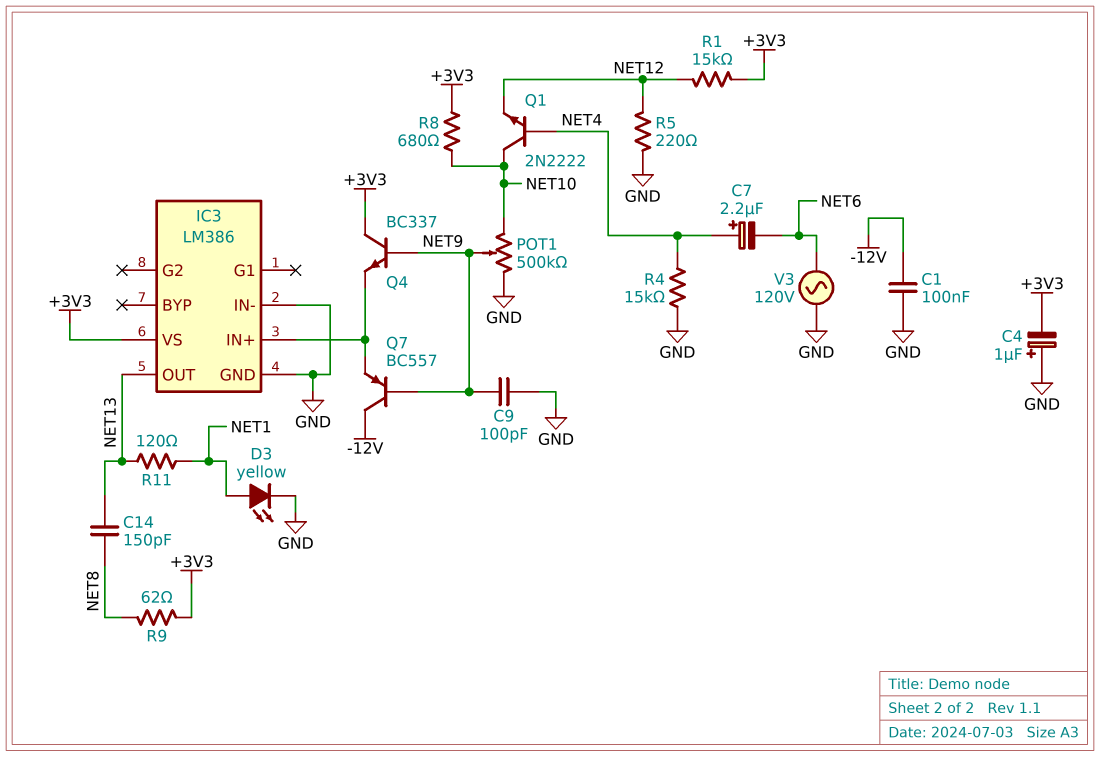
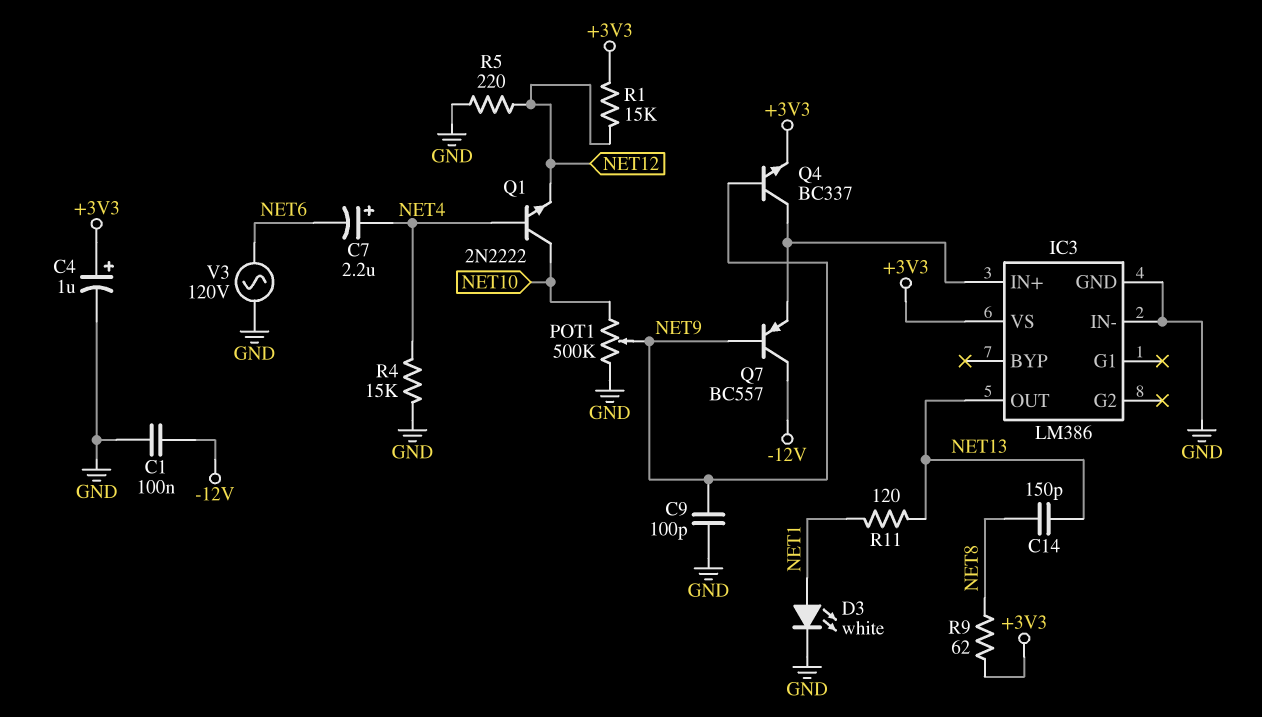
C4: 1uF (plus GND, minus +3V3) -> 1uF (plus +3V3, minus GND)
D3: LED yellow (A NET1, K GND) -> LED white (A NET1, K GND)
Q4: NPN BC337 (B NET9, C +3V3, E IC3/IN+) -> NPN BC337 (B NET9, C IC3/IN+, E +3V3)
R8: 680 (+3V3, NET10) -> none

